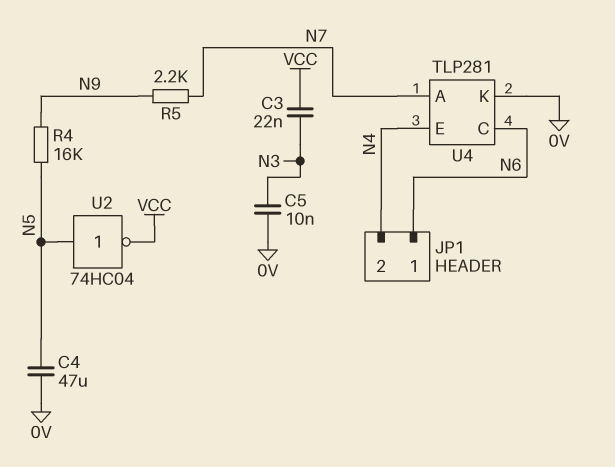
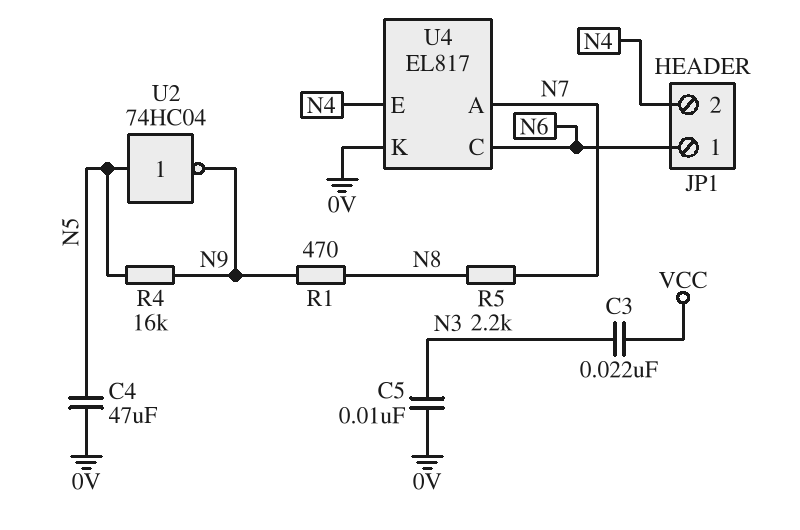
R1: none -> 470 (N8, N9)
R5: 2.2k (N7, N9) -> 2.2k (N7, N8)
U2: NOT 74HC04 (in N5, out VCC) -> NOT 74HC04 (in N5, out N9)
U4: TLP281 -> EL817

